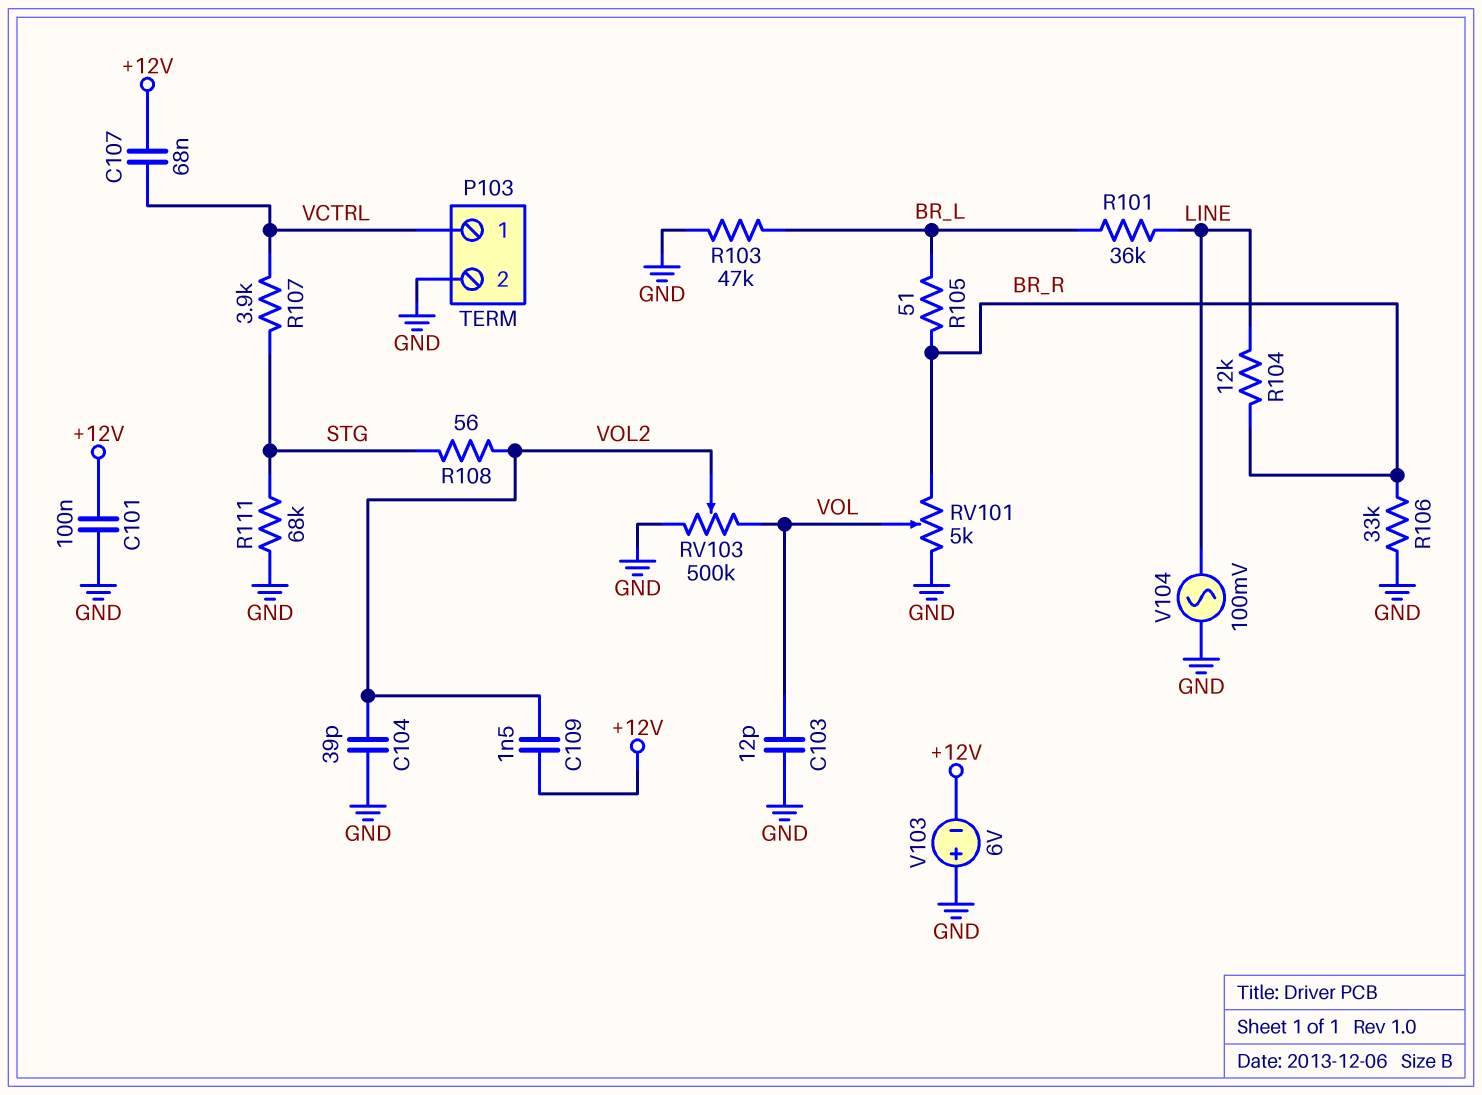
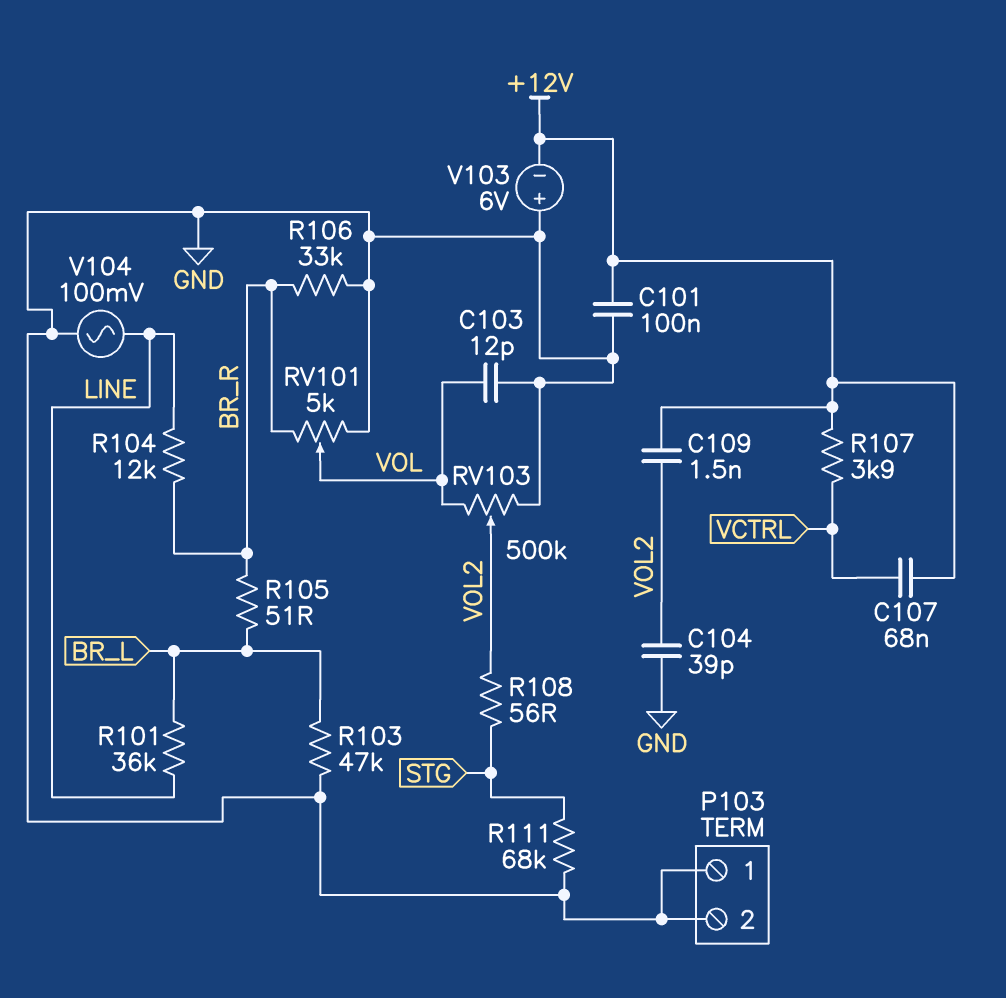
P103 pin 1: VCTRL -> GND
R107: 3.9k (STG, VCTRL) -> 3.9k (+12V, VCTRL)

